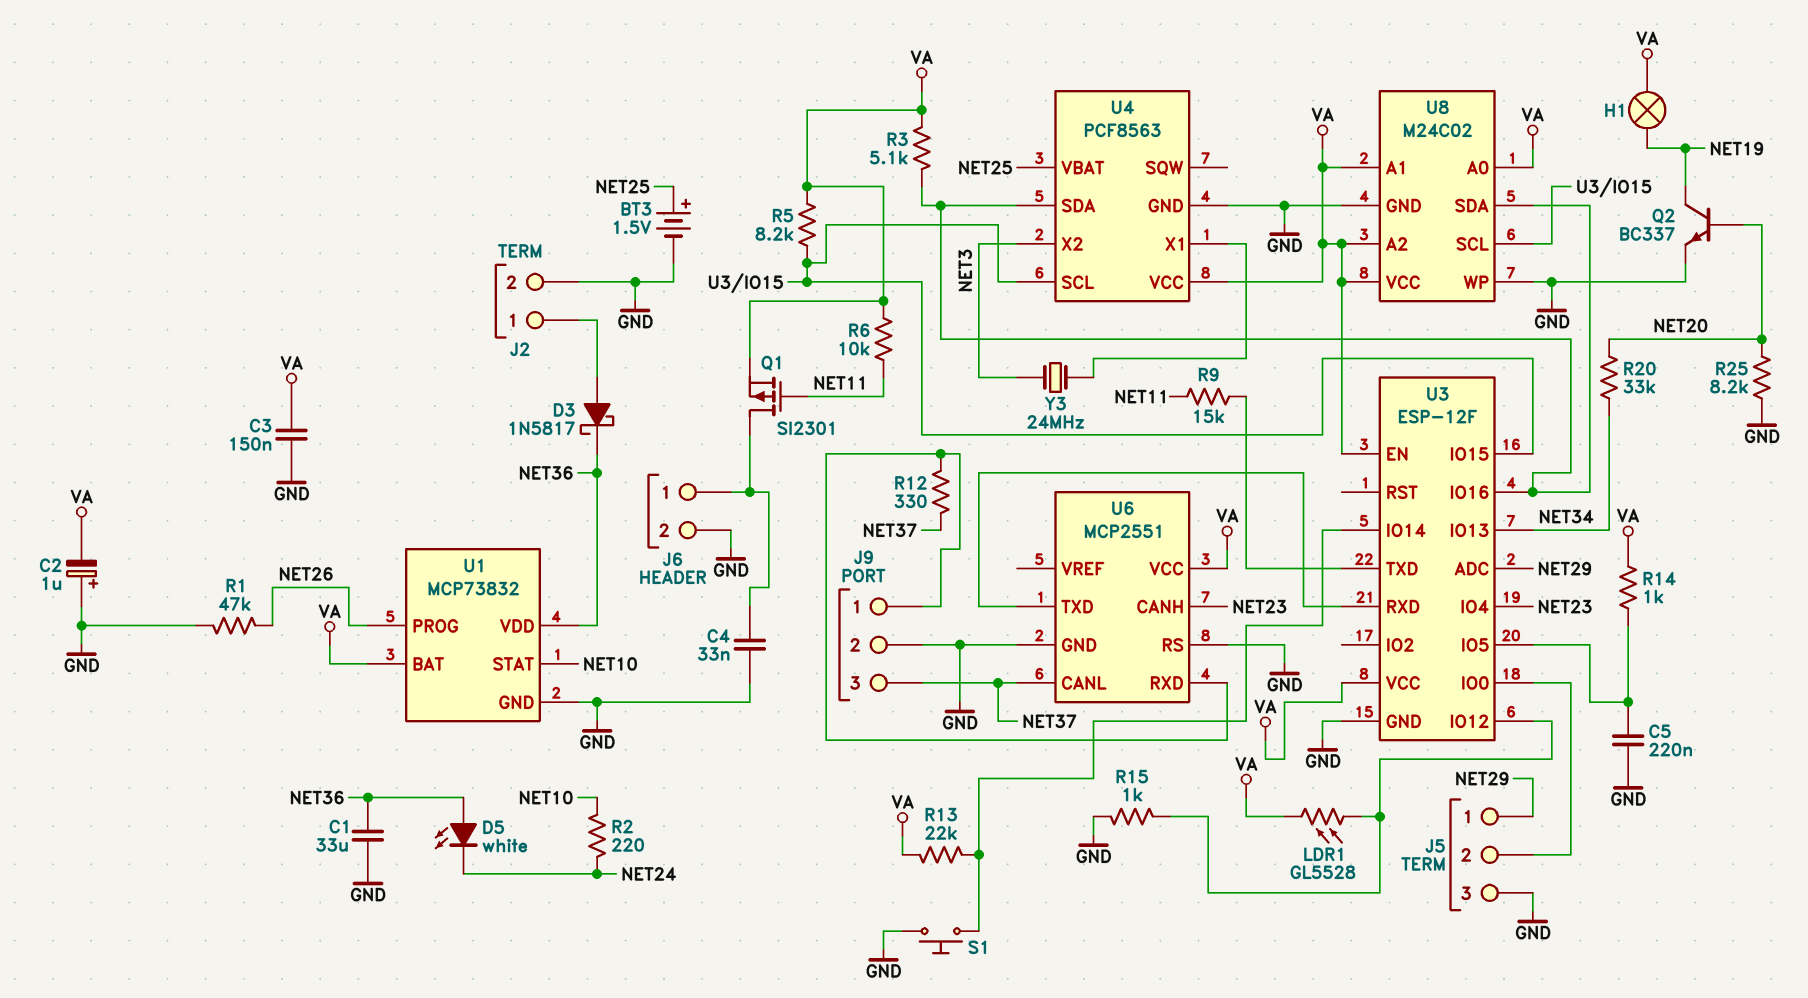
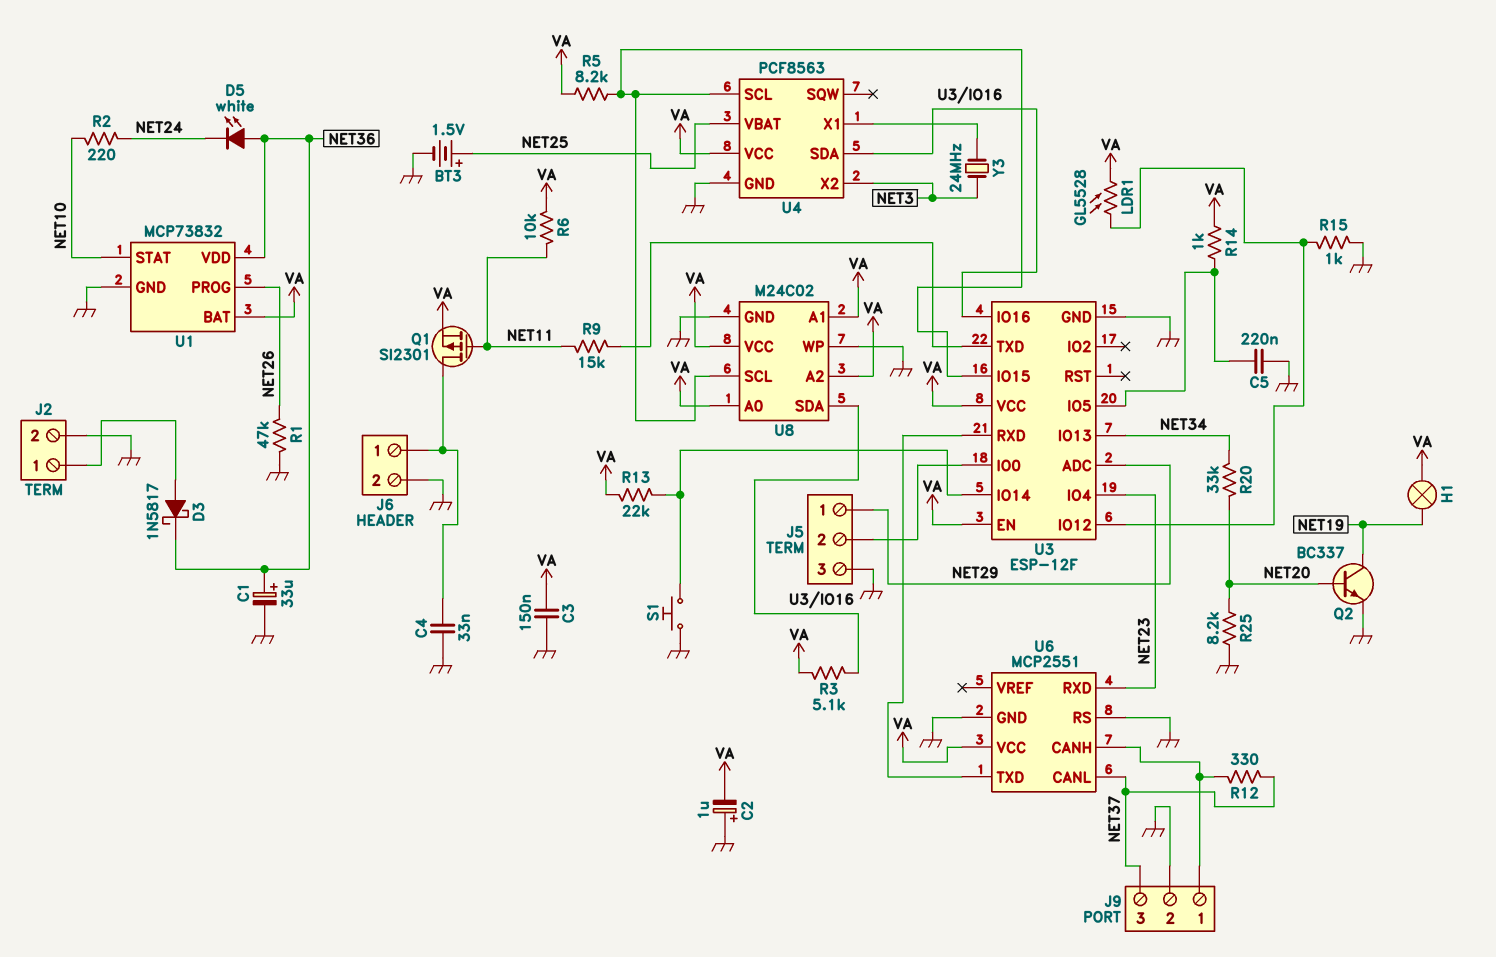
C1: 33uF (GND, NET36) -> 33uF (plus NET36, minus GND)
U6 pin CANH: NET23 -> J9/1
U6 pin RXD: J9/1 -> NET23

